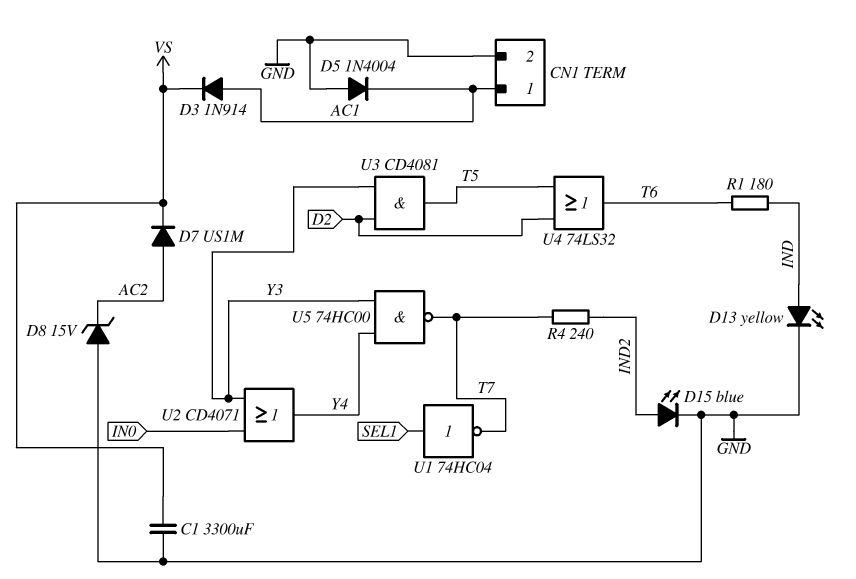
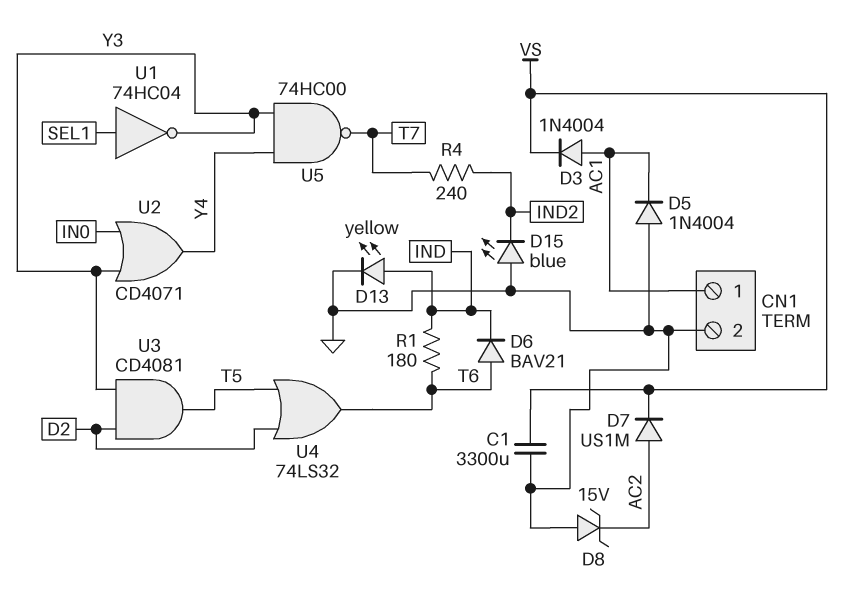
D3: diode 1N914 (A AC1, K VS) -> diode 1N4004 (A AC1, K VS)
D6: none -> diode BAV21 (A T6, K IND)
D15: LED blue (A IND2, K GND) -> LED blue (A GND, K IND2)
U1: NOT 74HC04 (in SEL1, out T7) -> NOT 74HC04 (in SEL1, out Y3)

